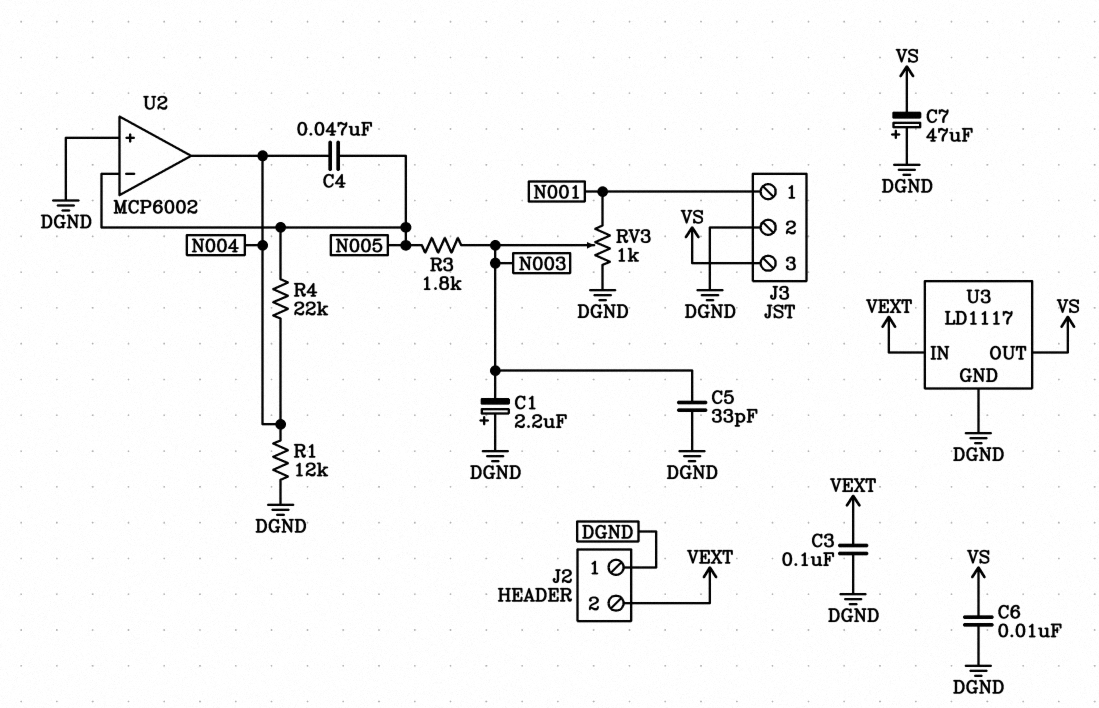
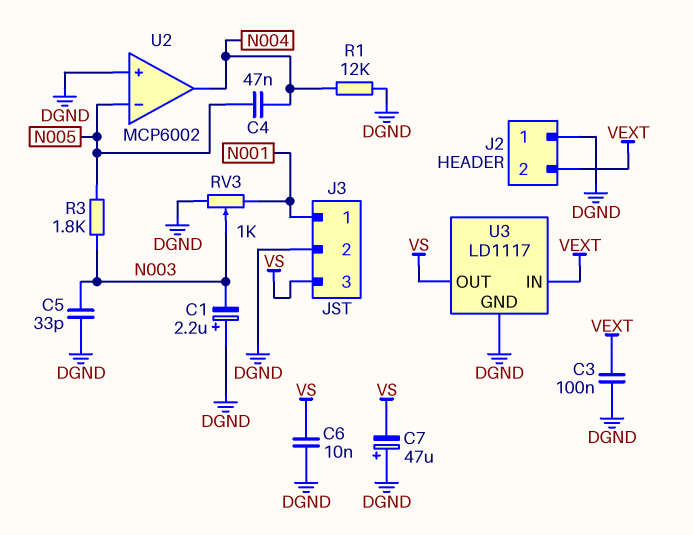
R4: 22k (N004, N005) -> none

